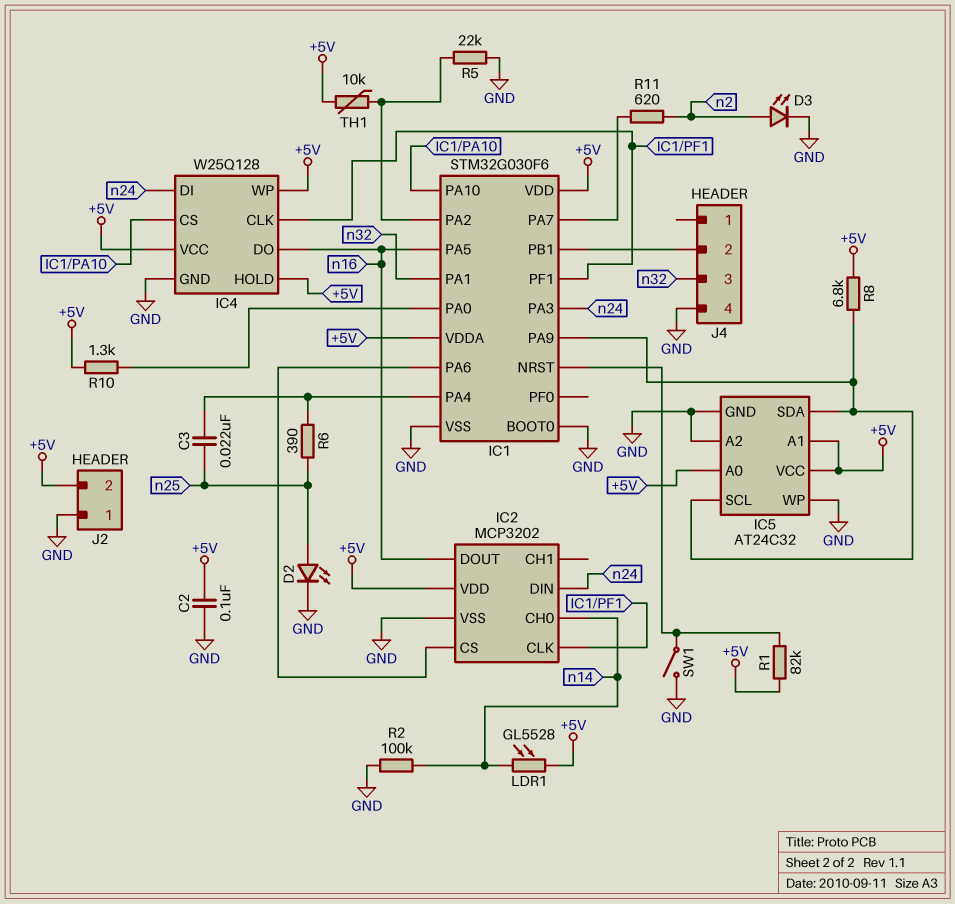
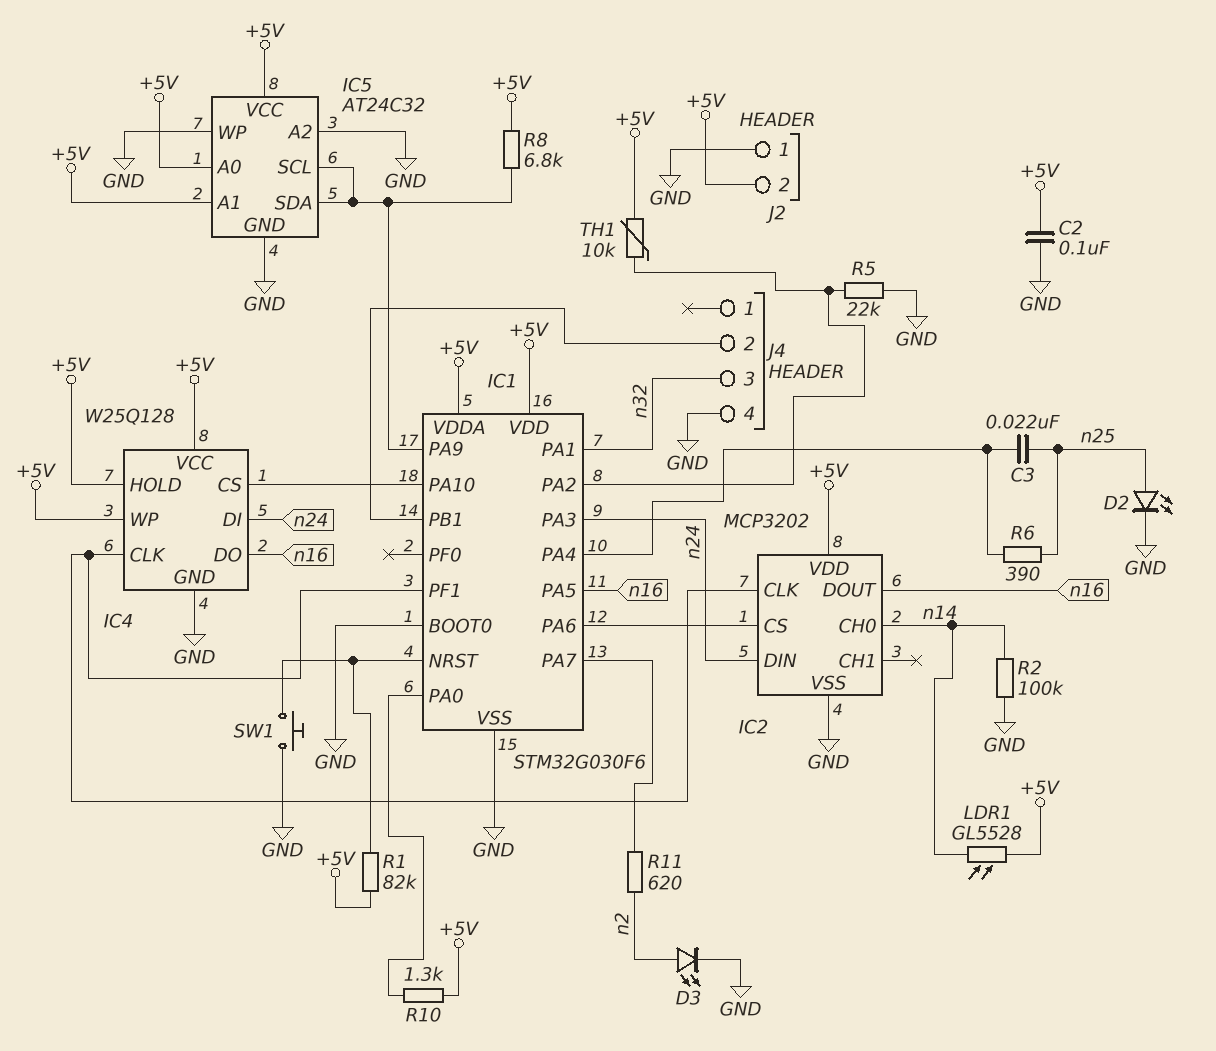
SW1: switch (GND, IC1/NRST) -> button (GND, IC1/NRST)

